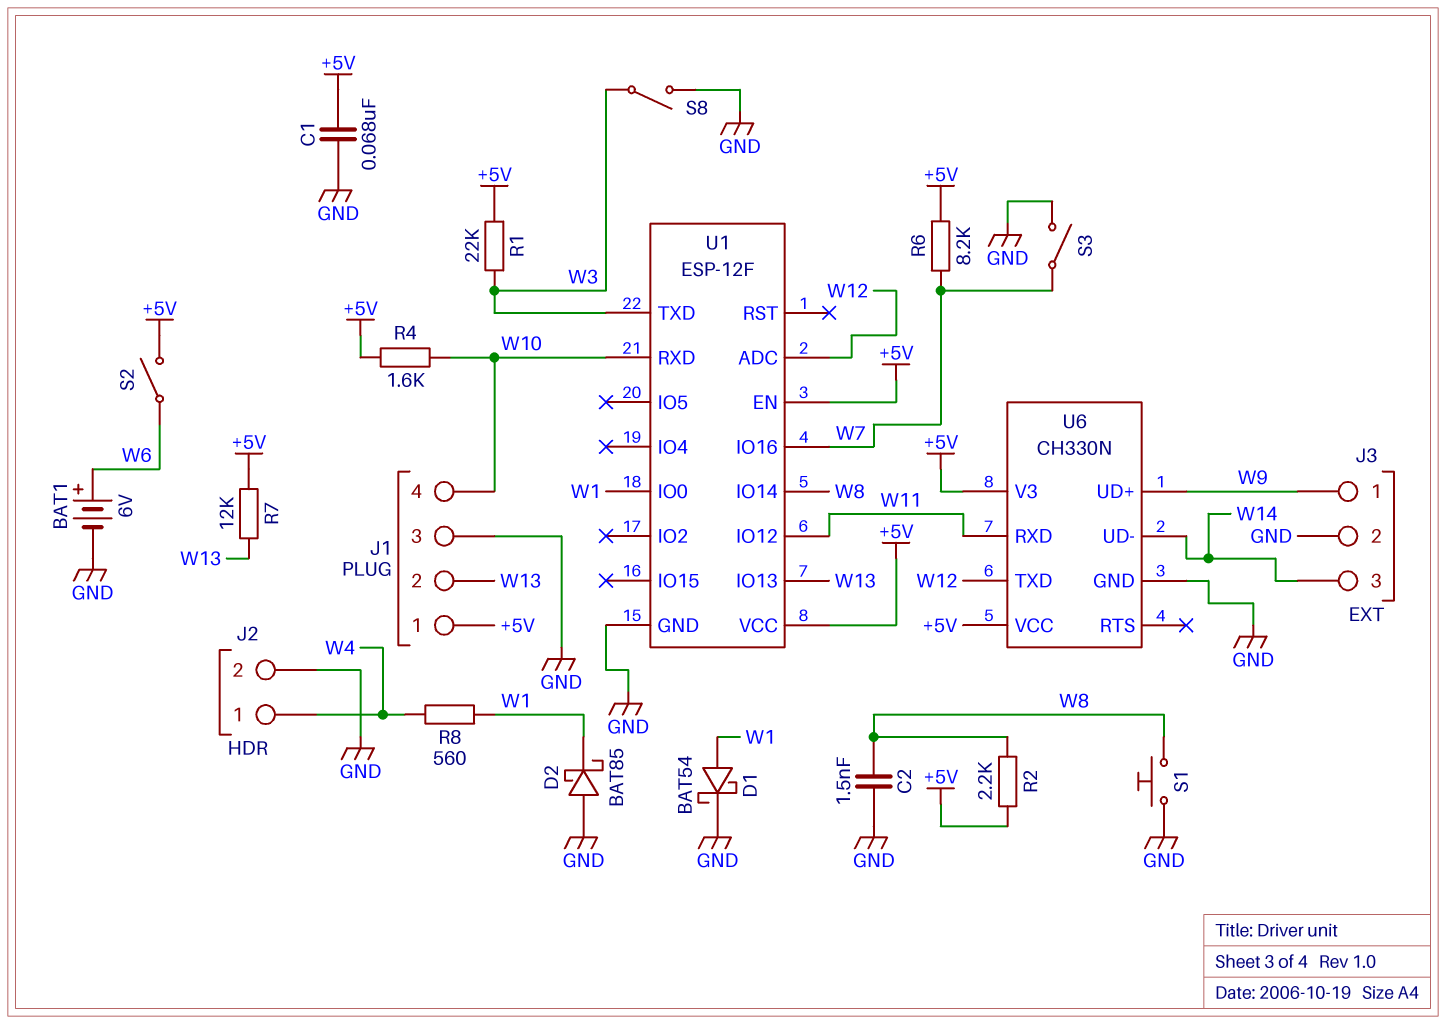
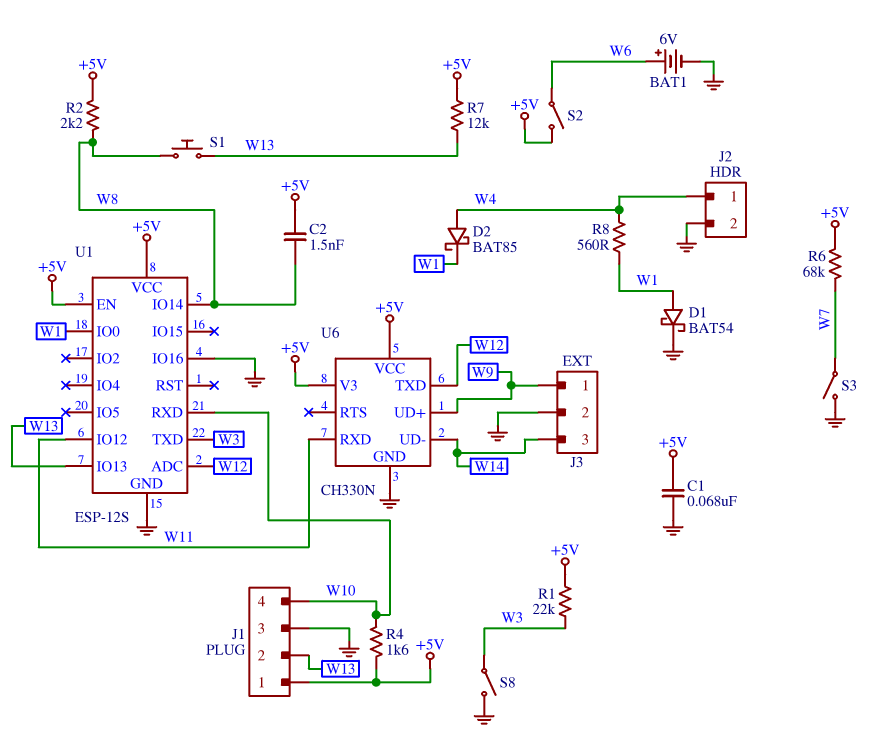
C2: 1.5nF (GND, W8) -> 1.5nF (+5V, W8)
D2: schottky BAT85 (A GND, K W1) -> schottky BAT85 (A W4, K W1)
R6: 8.2k (+5V, W7) -> 68k (+5V, W7)
S1: button (GND, W8) -> button (W8, W13)
U1: ESP-12F -> ESP-12S
U1 pin IO16: W7 -> GND

